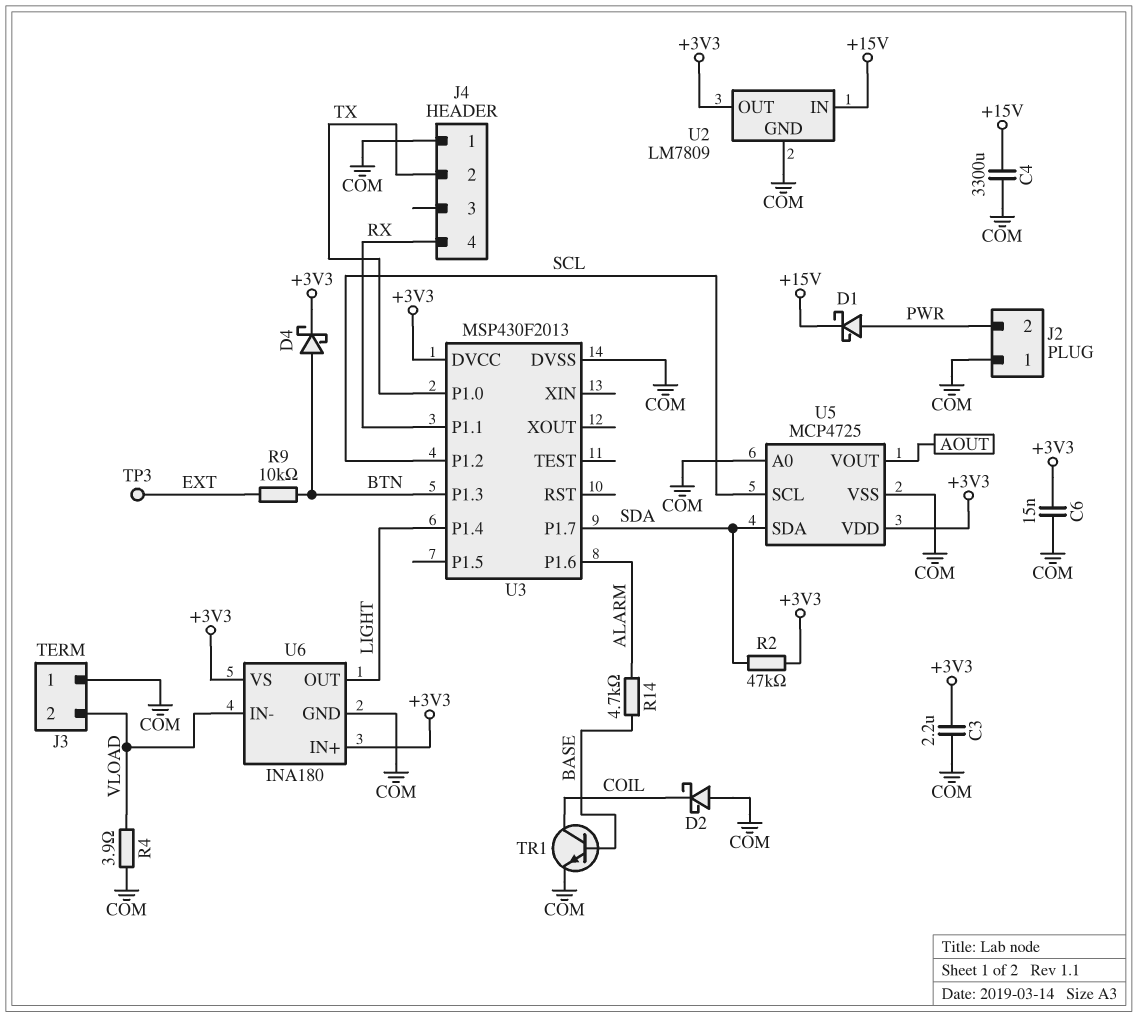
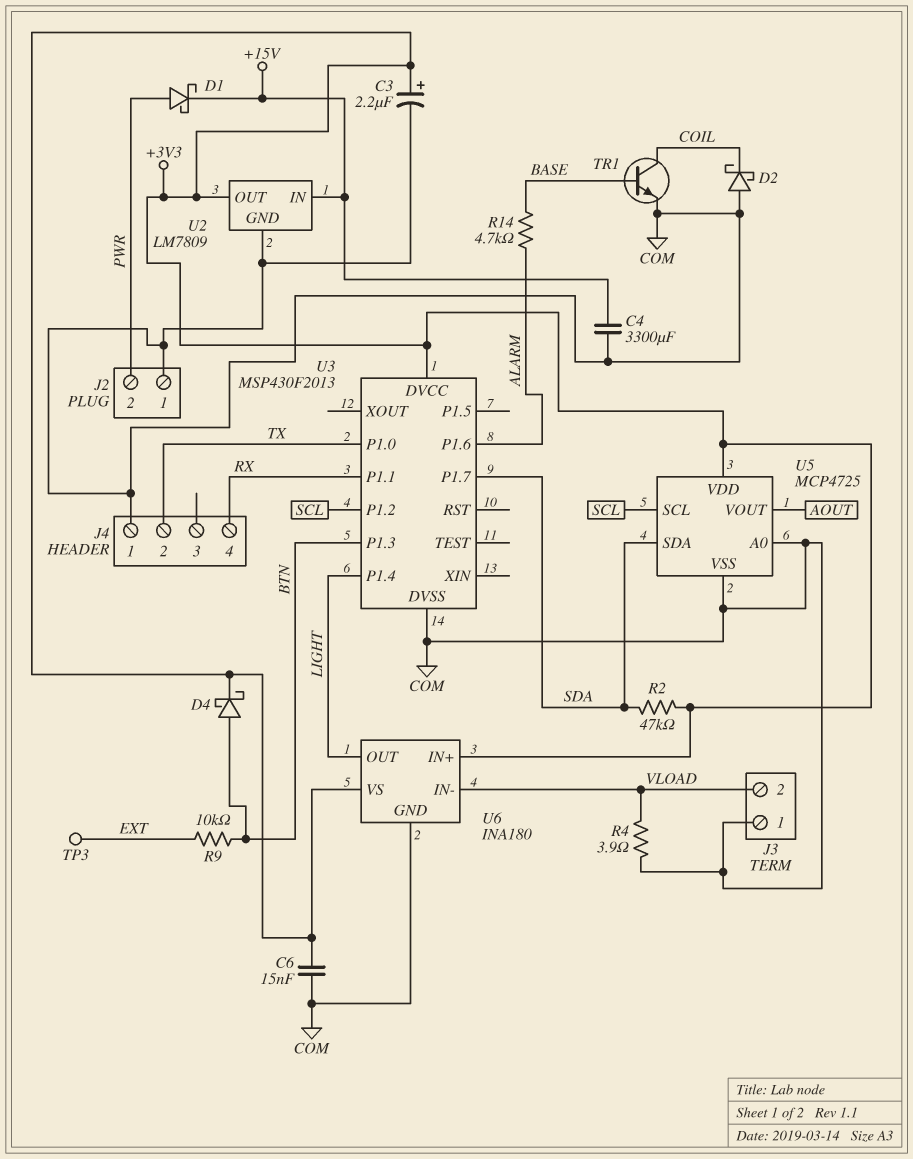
C3: 2.2uF (+3V3, COM) -> 2.2uF (plus +3V3, minus COM)

